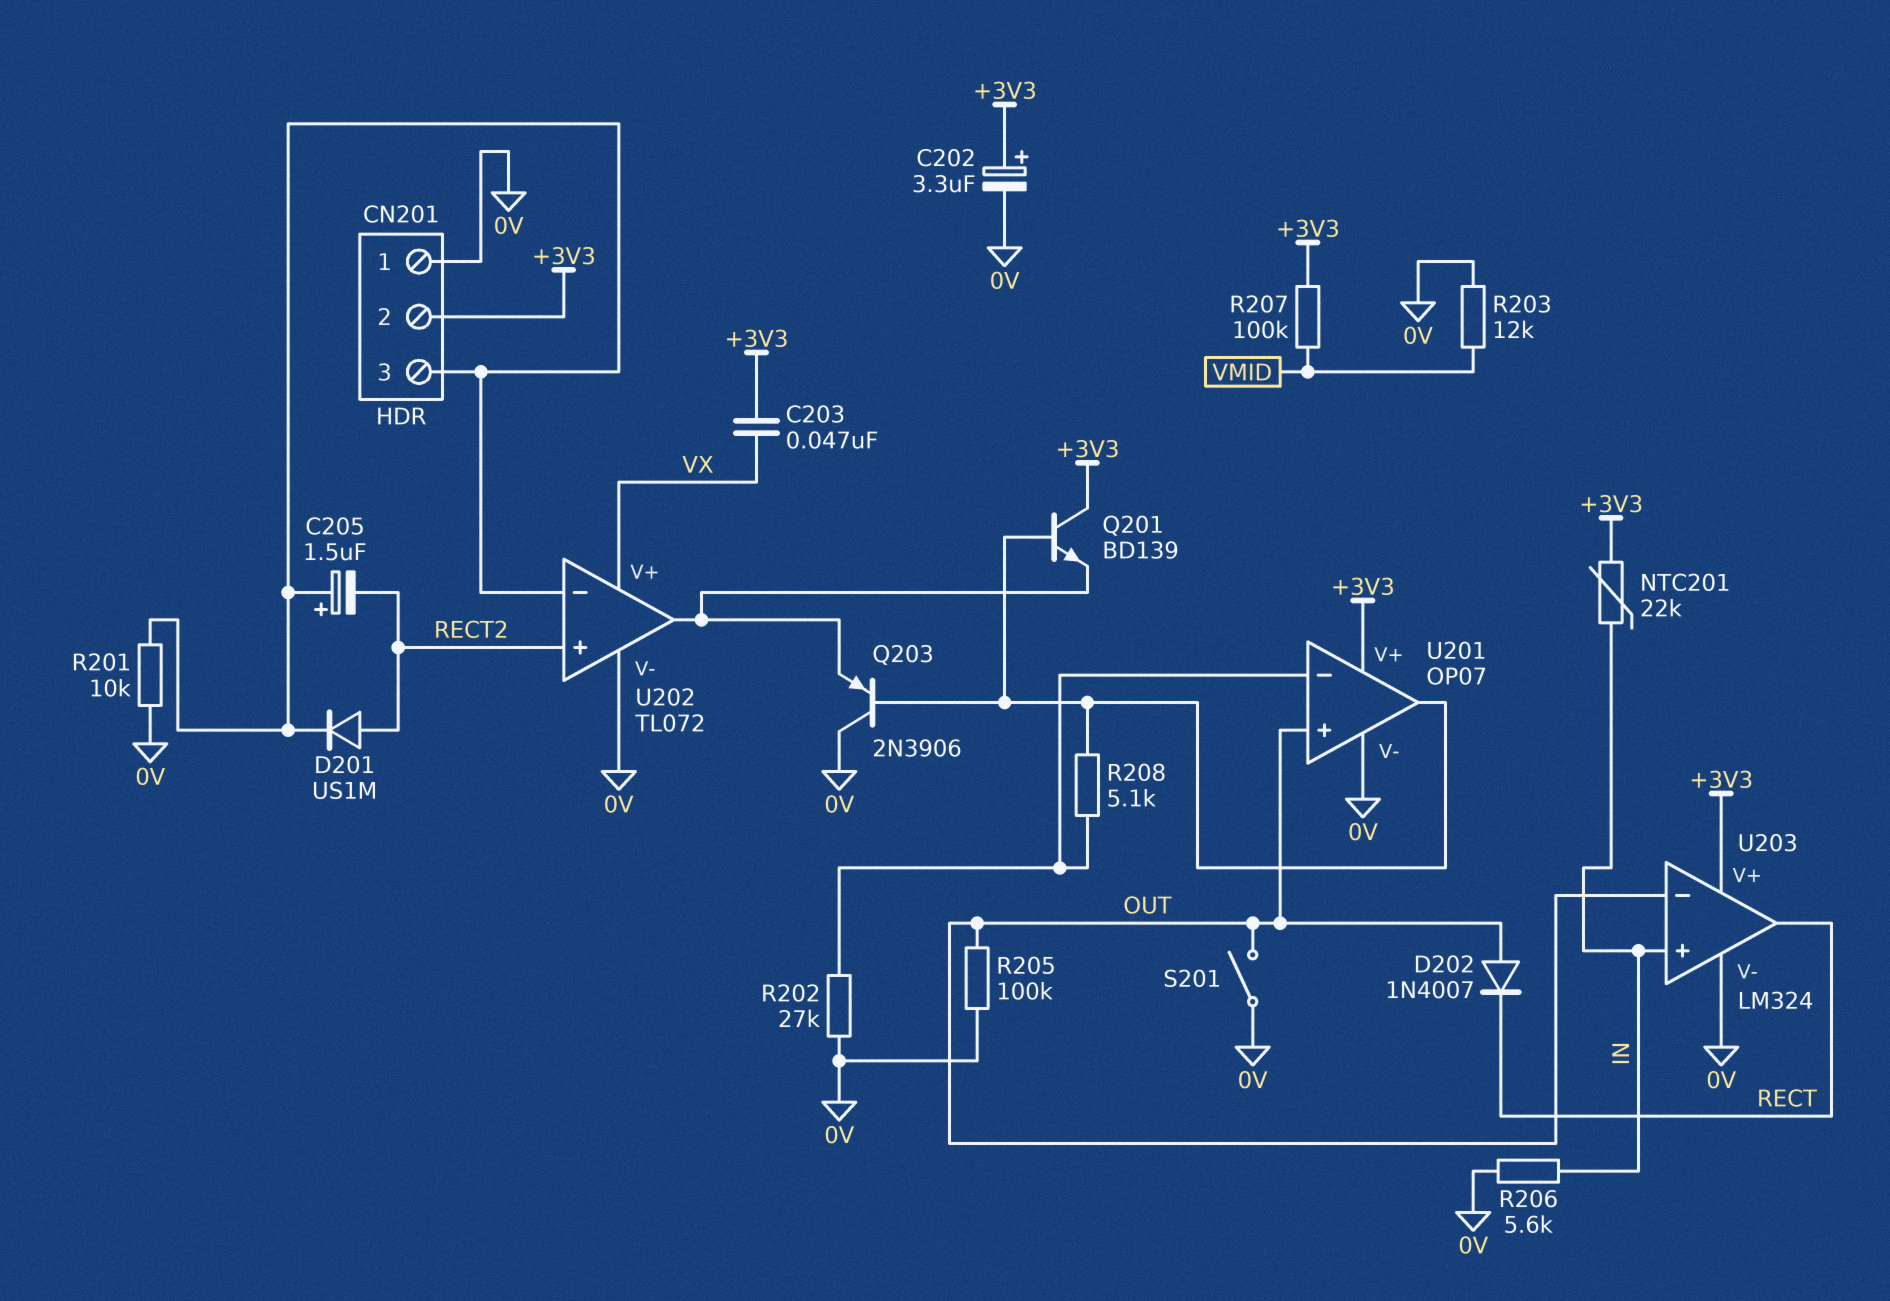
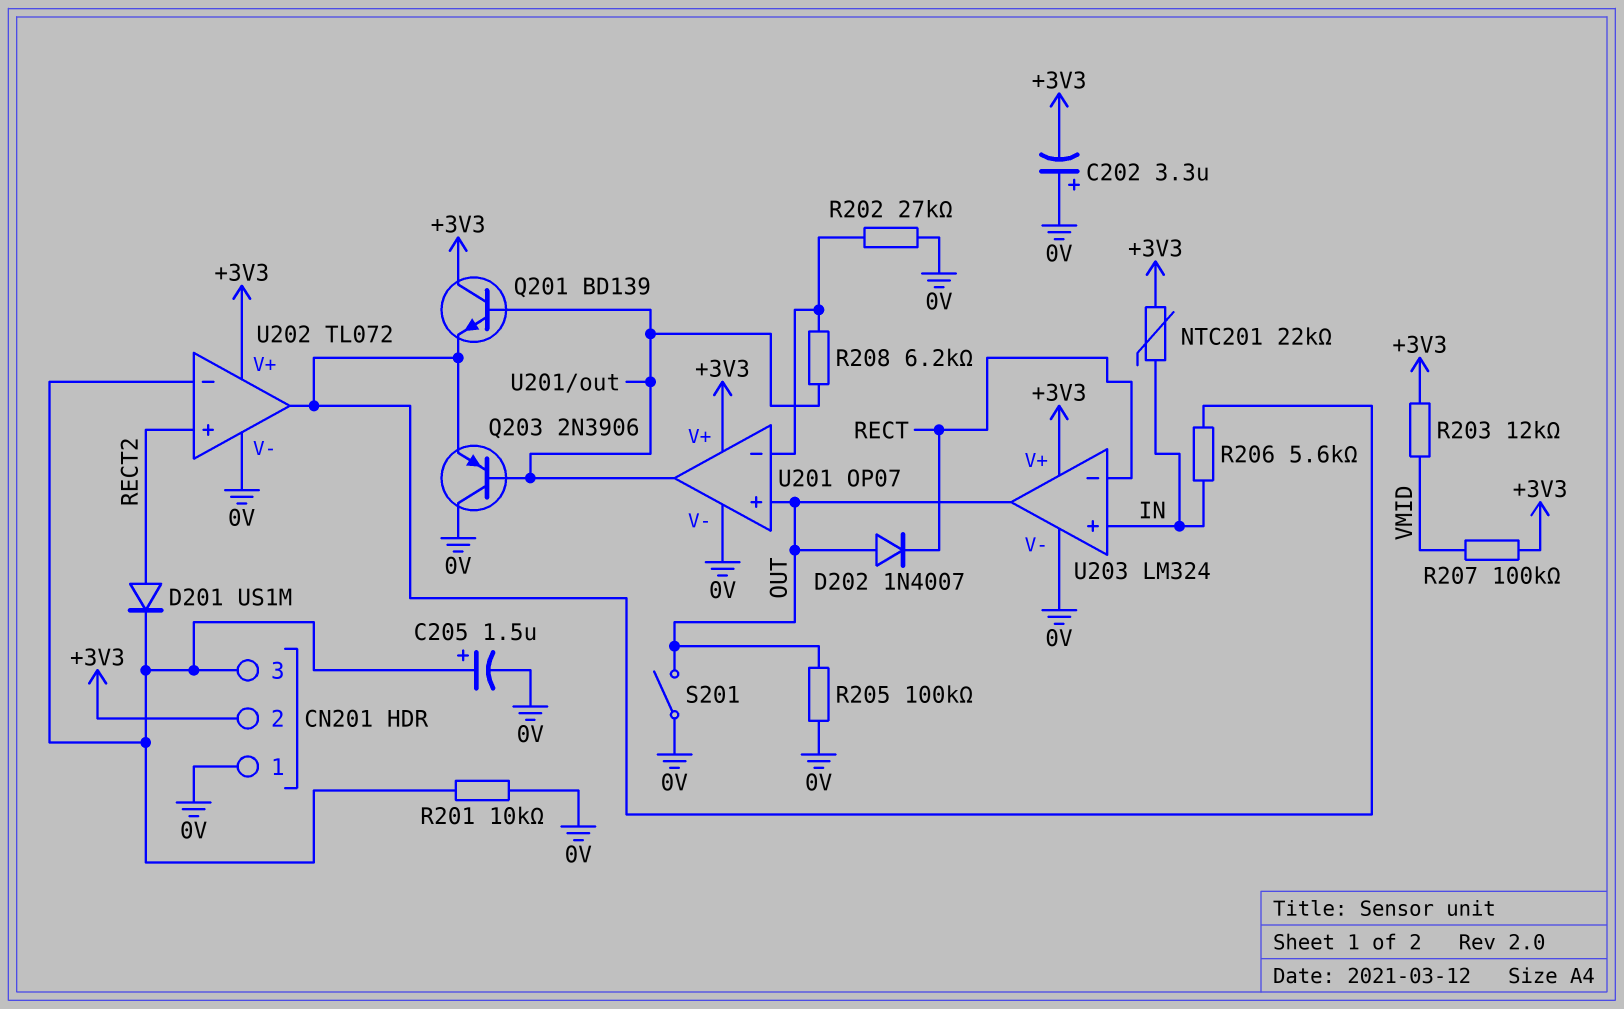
C202: 3.3uF (plus +3V3, minus 0V) -> 3.3uF (plus 0V, minus +3V3)
C203: 47nF (+3V3, VX) -> none
C205: 1.5uF (plus CN201/3, minus RECT2) -> 1.5uF (plus CN201/3, minus 0V)
R203: 12k (0V, VMID) -> 12k (+3V3, VMID)
R206: 5.6k (0V, IN) -> 5.6k (IN, U202/out)
R208: 5.1k (U201/in-, U201/out) -> 6.2k (U201/in-, U201/out)
U202 pin V+: VX -> +3V3
U203 pin in-: OUT -> RECT
U203 pin out: RECT -> OUT

